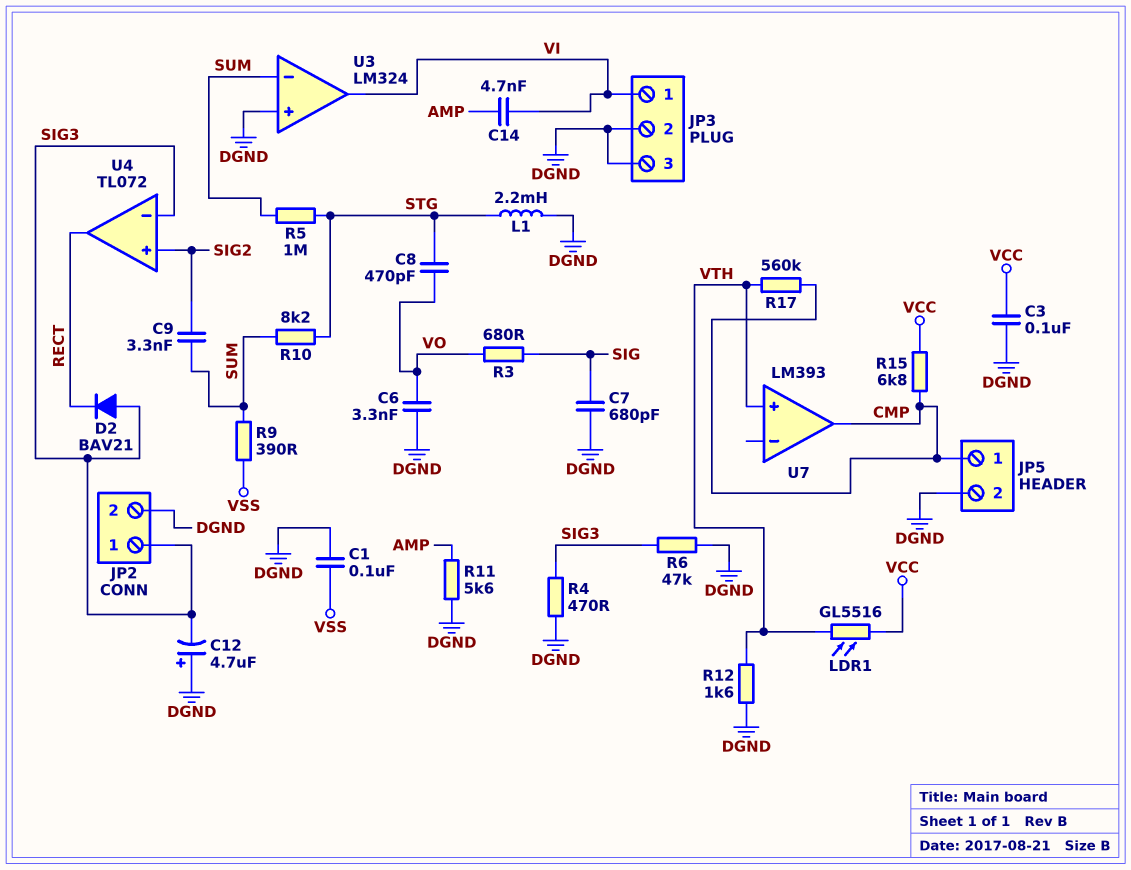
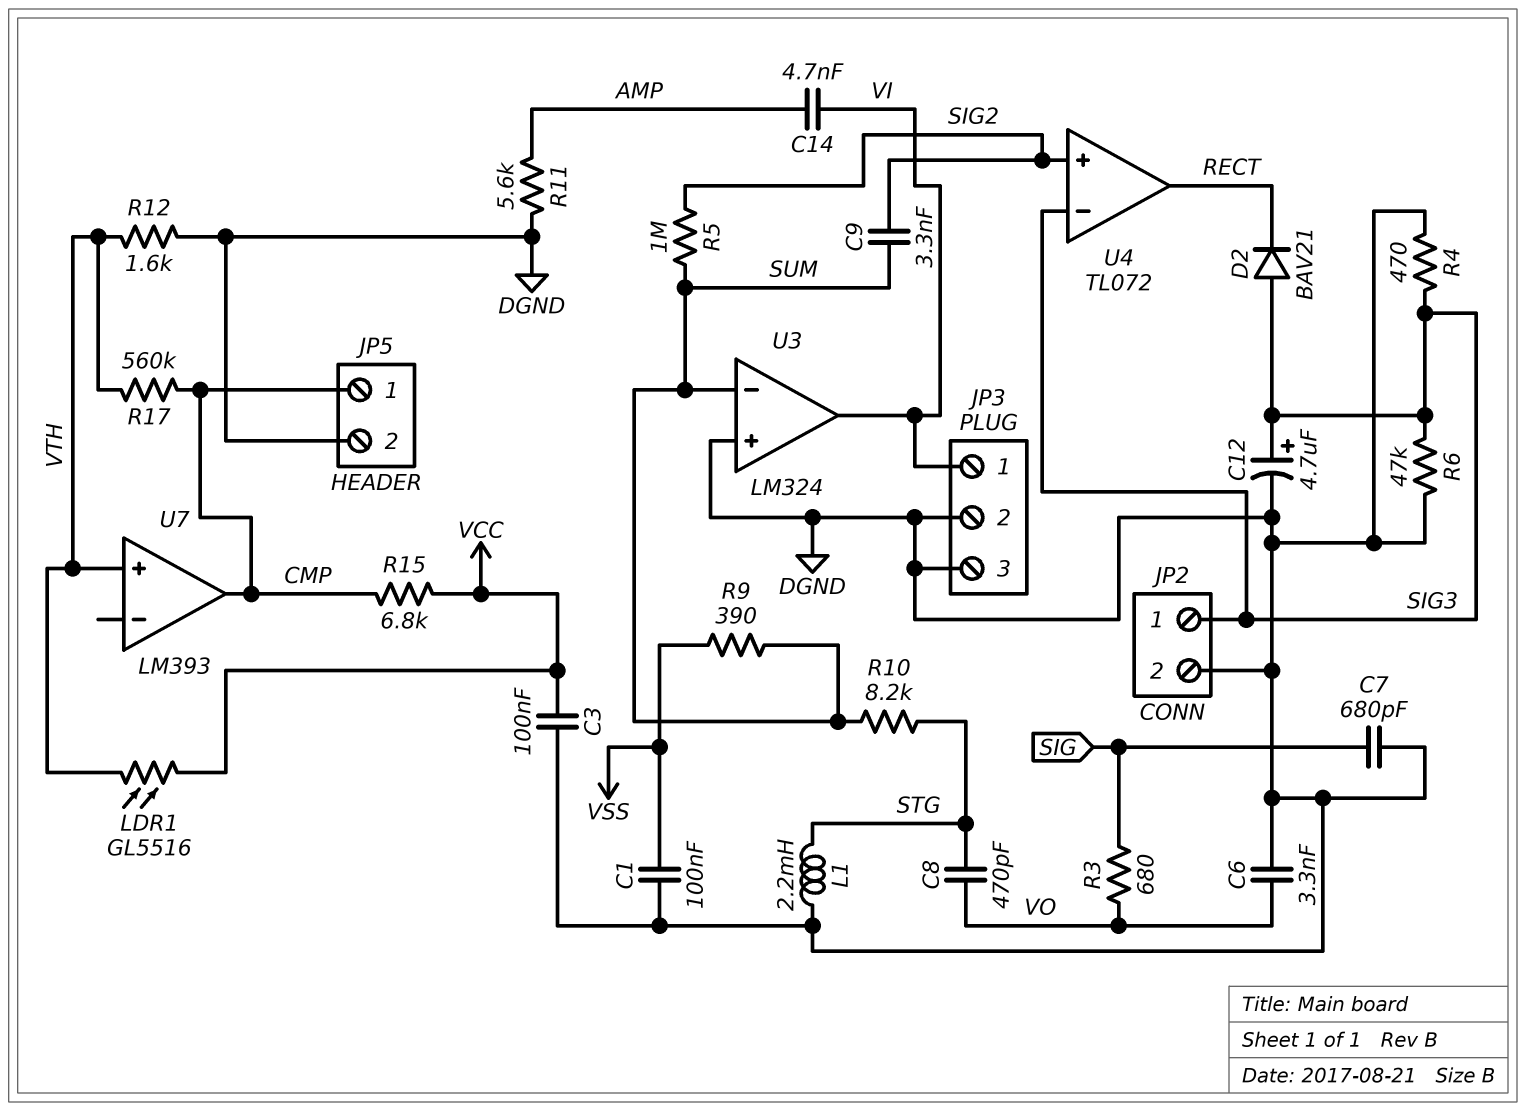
C12: 4.7uF (plus DGND, minus SIG3) -> 4.7uF (plus SIG3, minus DGND)
R5: 1M (STG, SUM) -> 1M (SIG2, SUM)

